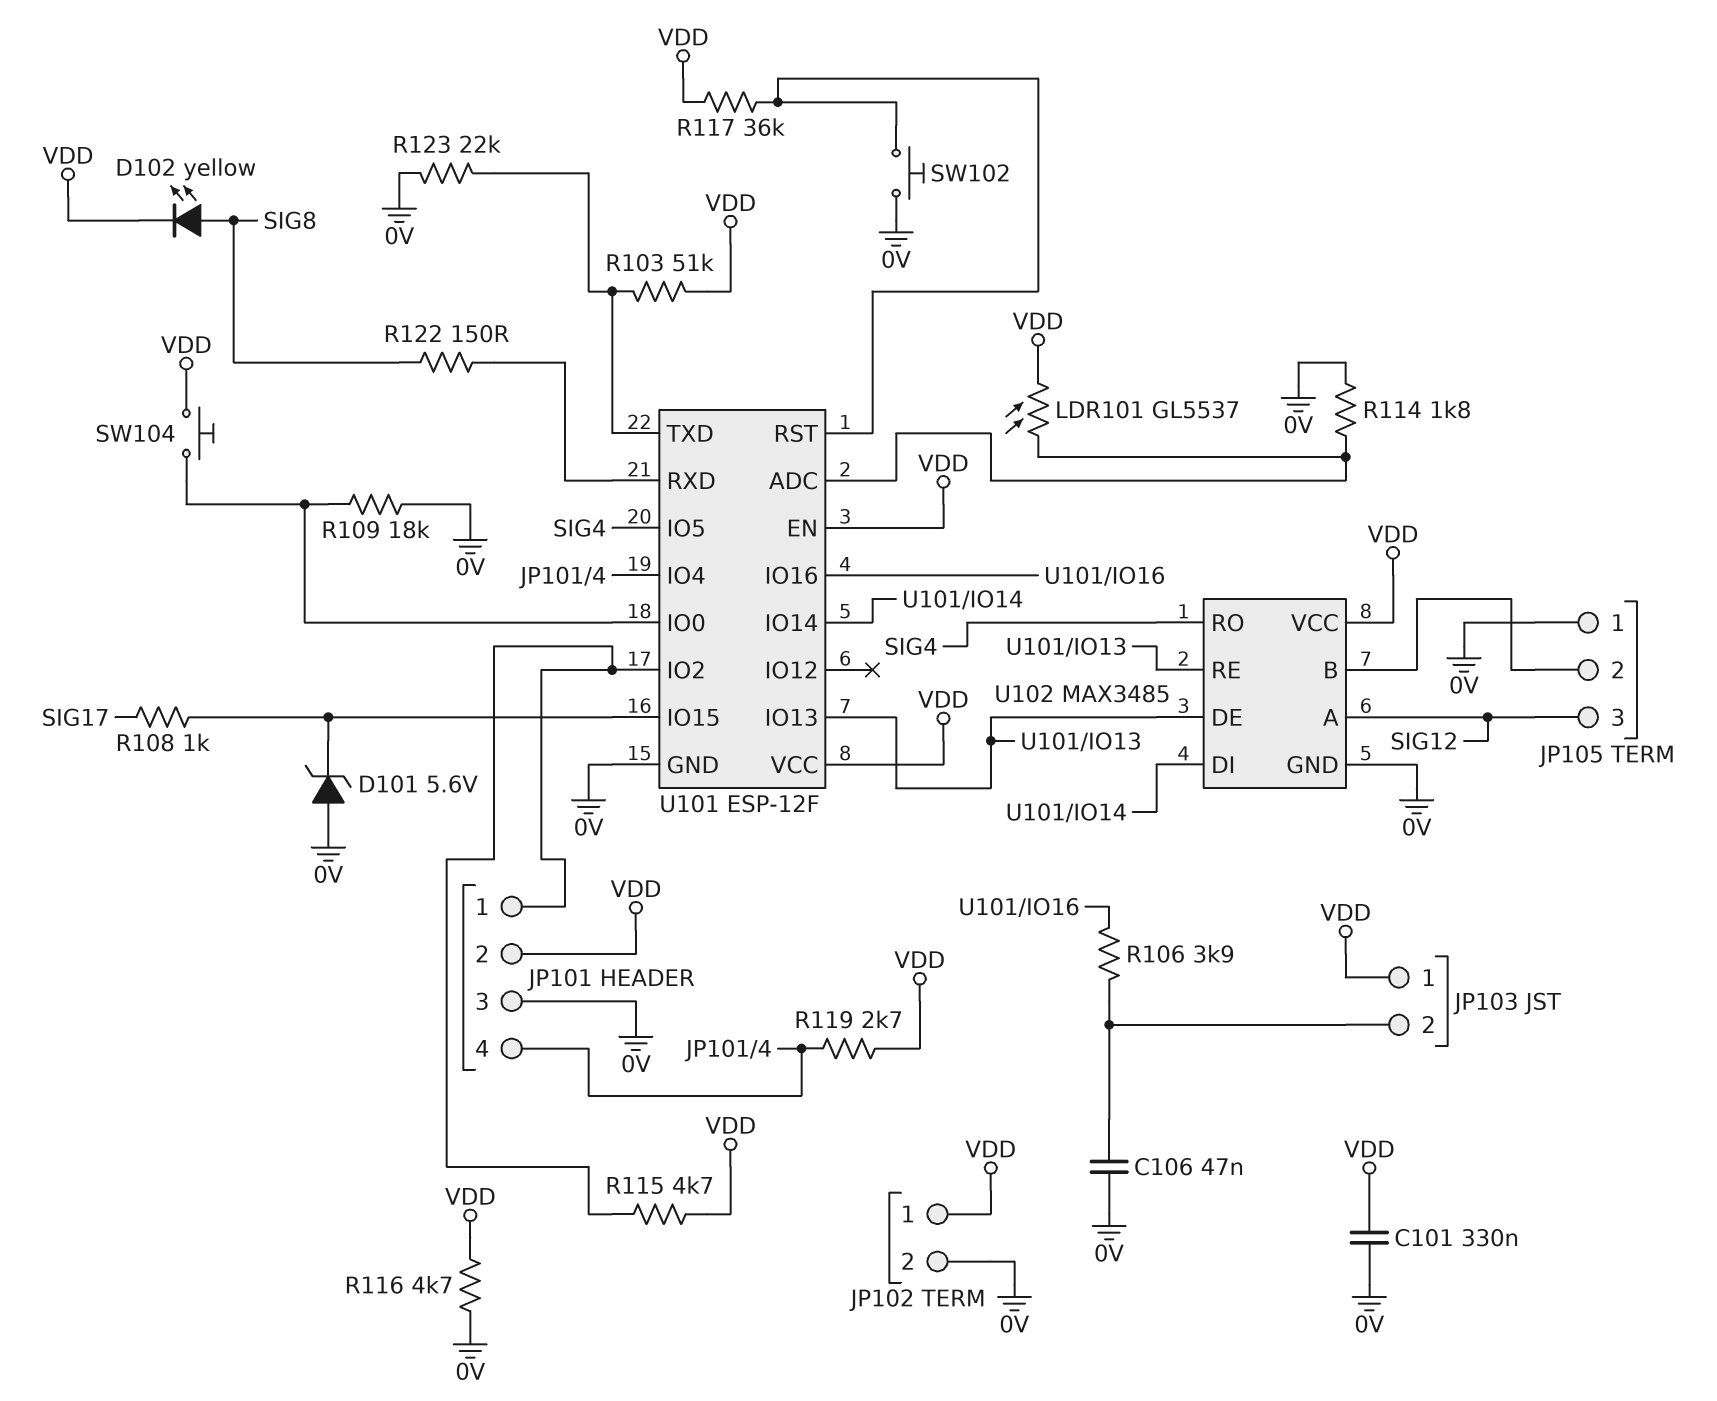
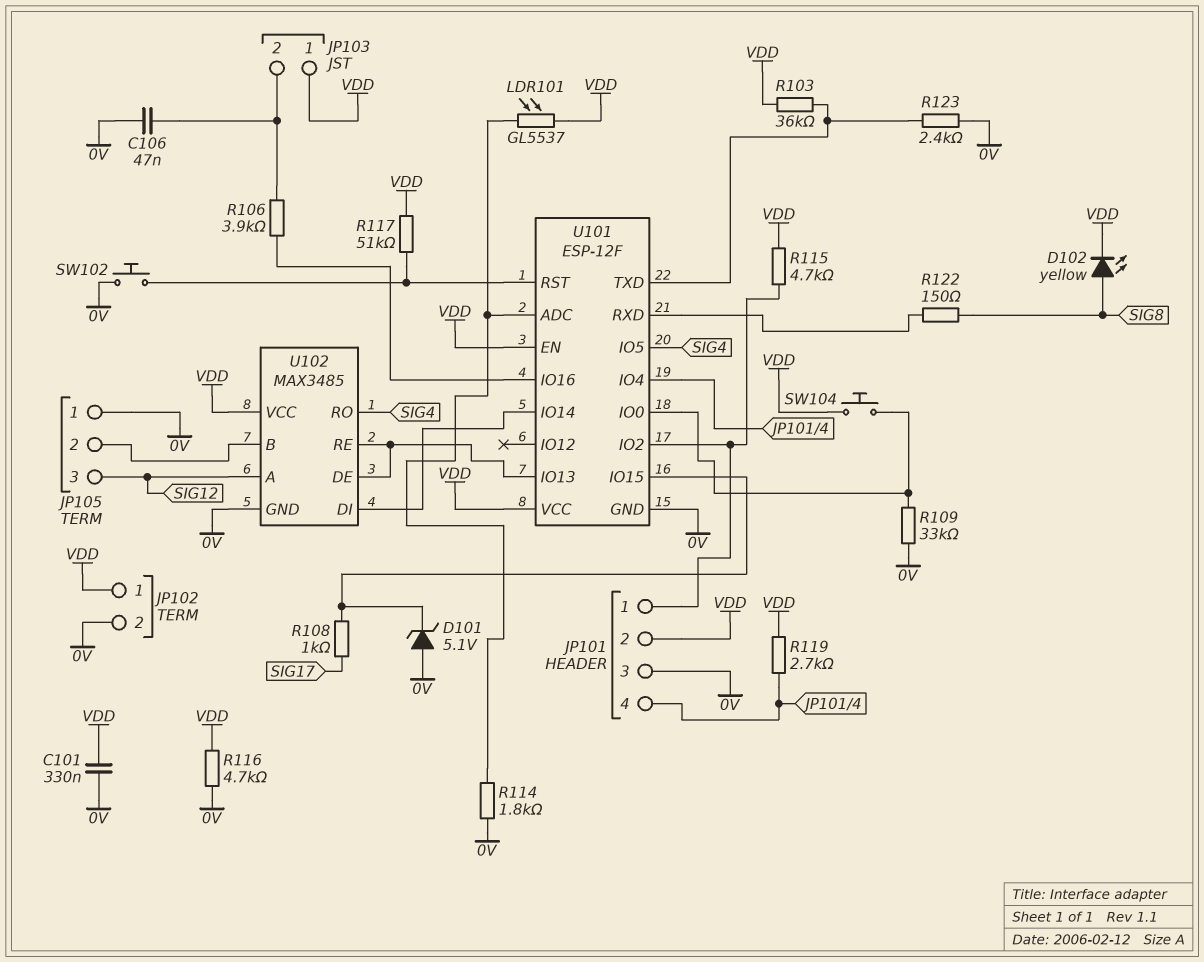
D101: zener 5.6V (A 0V, K U101/IO15) -> zener 5.1V (A 0V, K U101/IO15)
R103: 51k (U101/TXD, VDD) -> 36k (U101/TXD, VDD)
R109: 18k (0V, U101/IO0) -> 33k (0V, U101/IO0)
R117: 36k (U101/RST, VDD) -> 51k (U101/RST, VDD)
R123: 22k (0V, U101/TXD) -> 2.4k (0V, U101/TXD)

